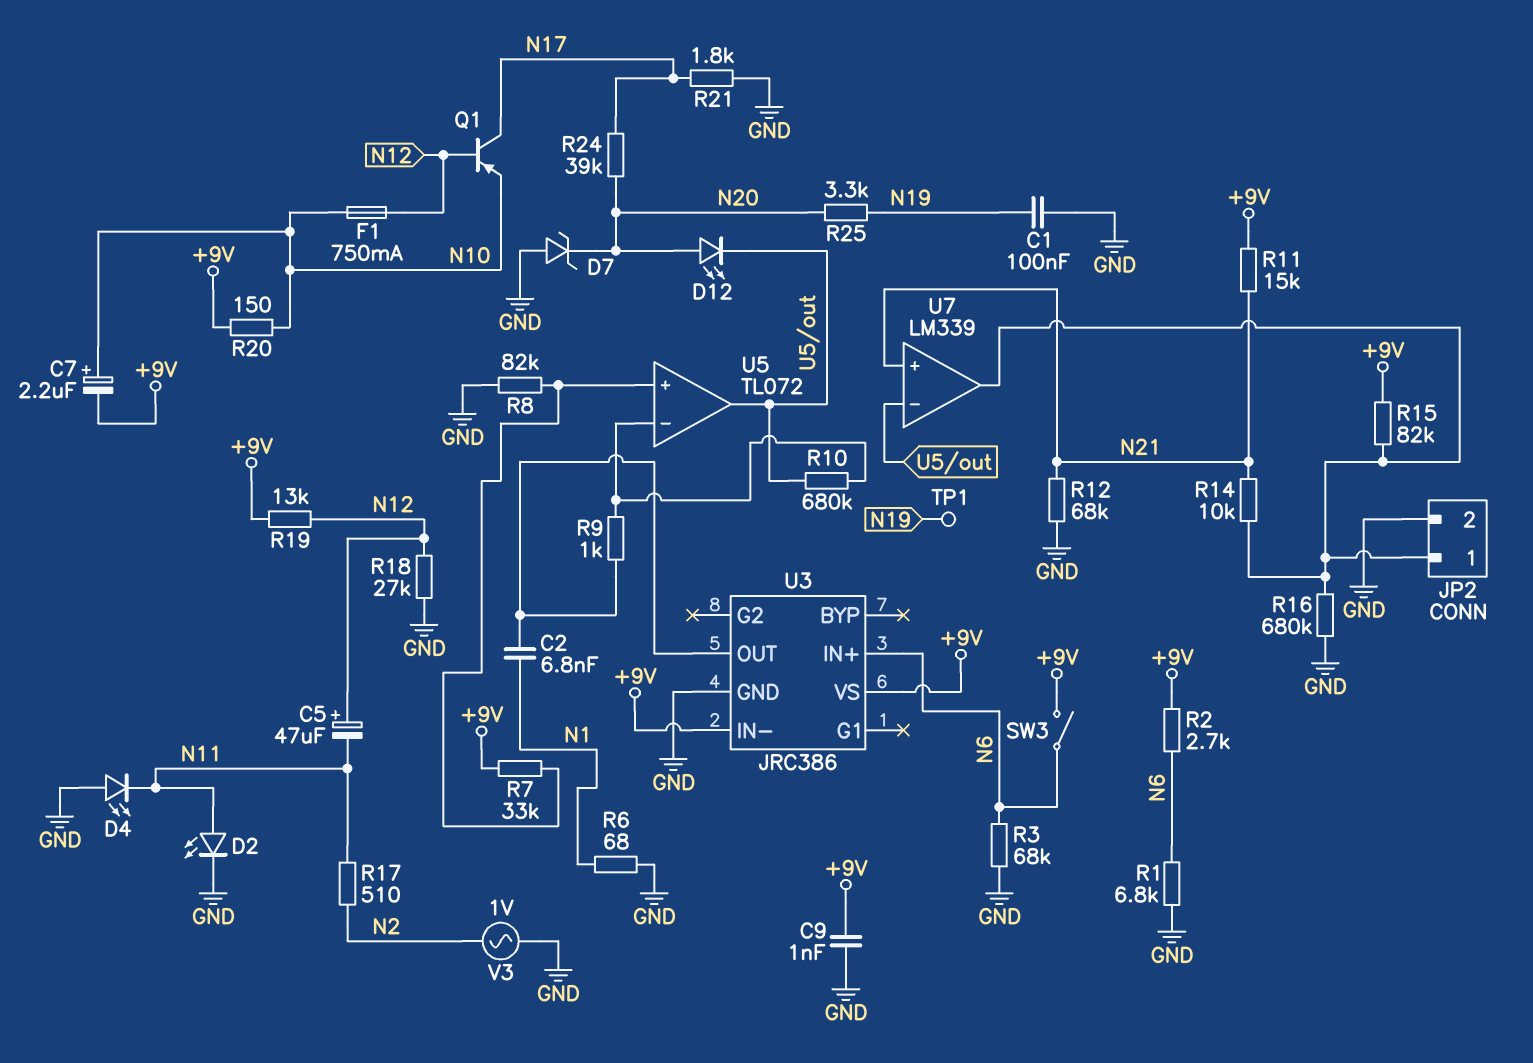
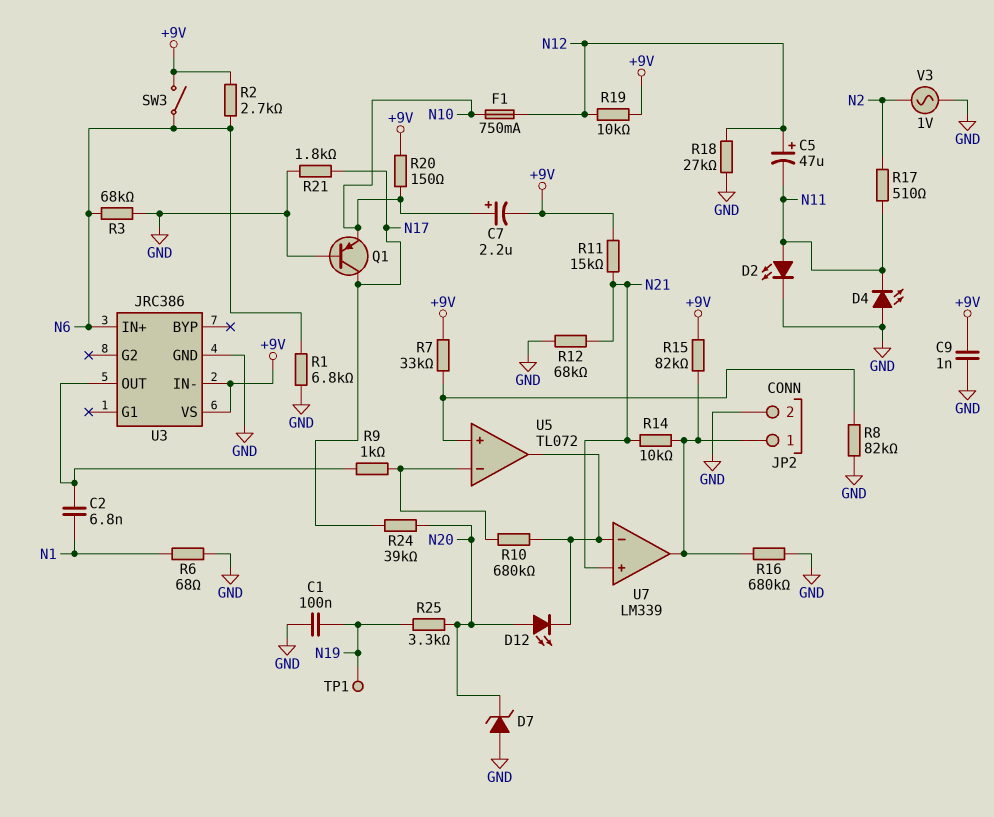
Q1: PNP (B N12, C N17, E N10) -> PNP (B GND, C N17, E N10)
R19: 13k (+9V, N12) -> 10k (+9V, N12)

